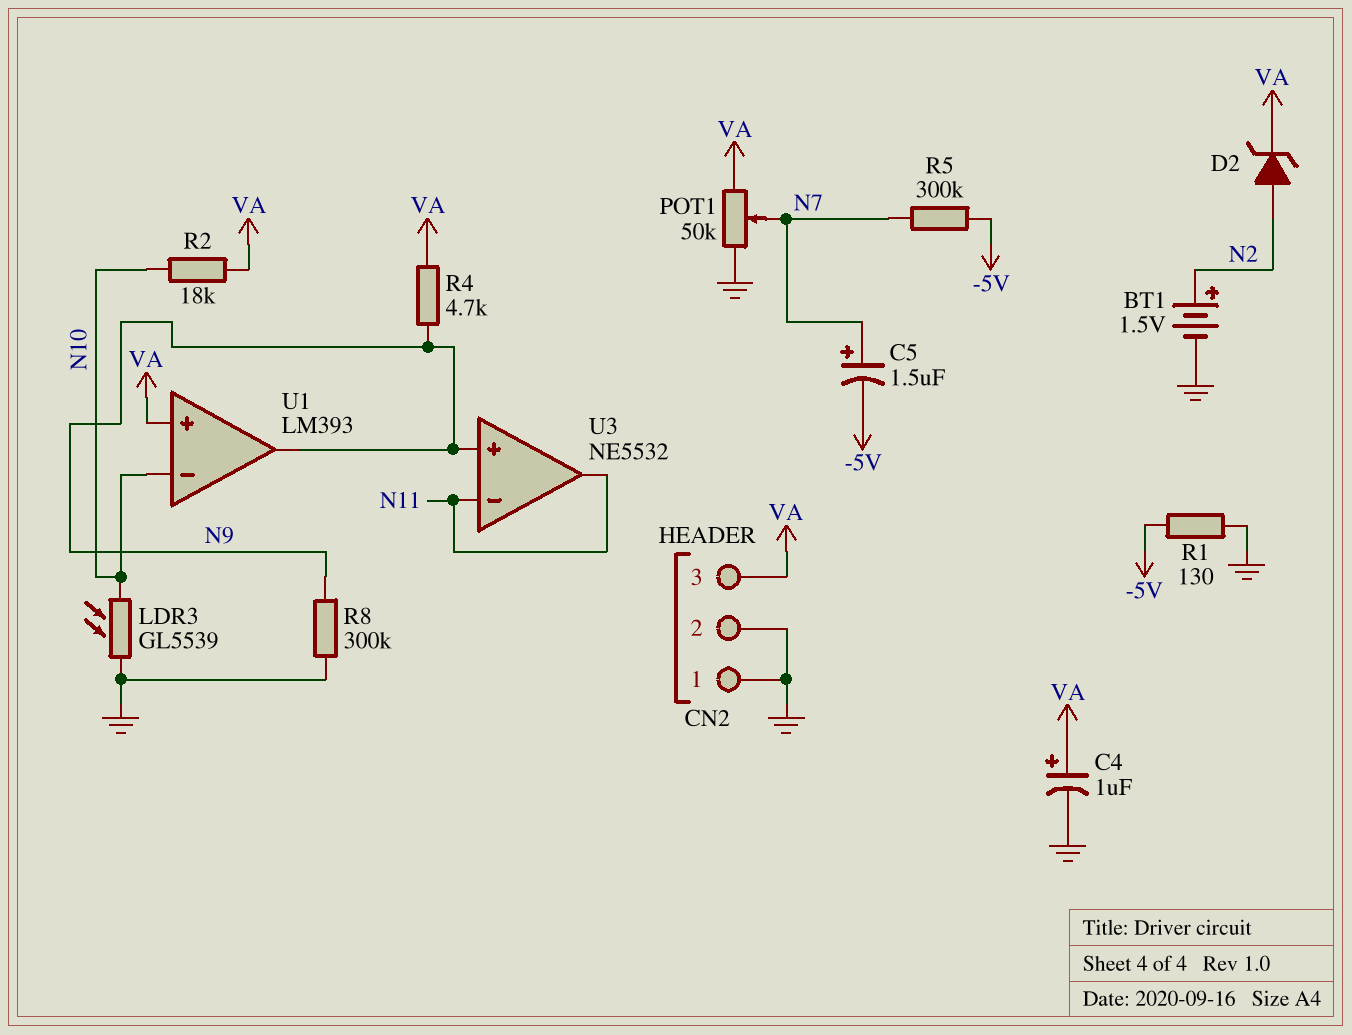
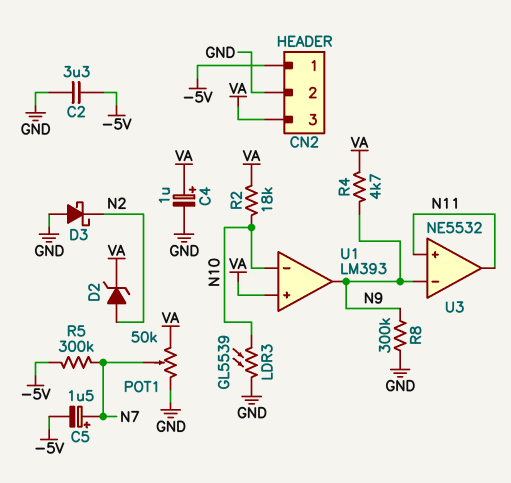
BT1: 1.5V (plus N2, minus GND) -> none
C2: none -> 3.3uF (-5V, GND)
CN2 pin 1: GND -> -5V
D3: none -> schottky (A GND, K N2)
R1: 130 (-5V, GND) -> none
U3 pin in+: N9 -> N11
U3 pin in-: N11 -> N9

